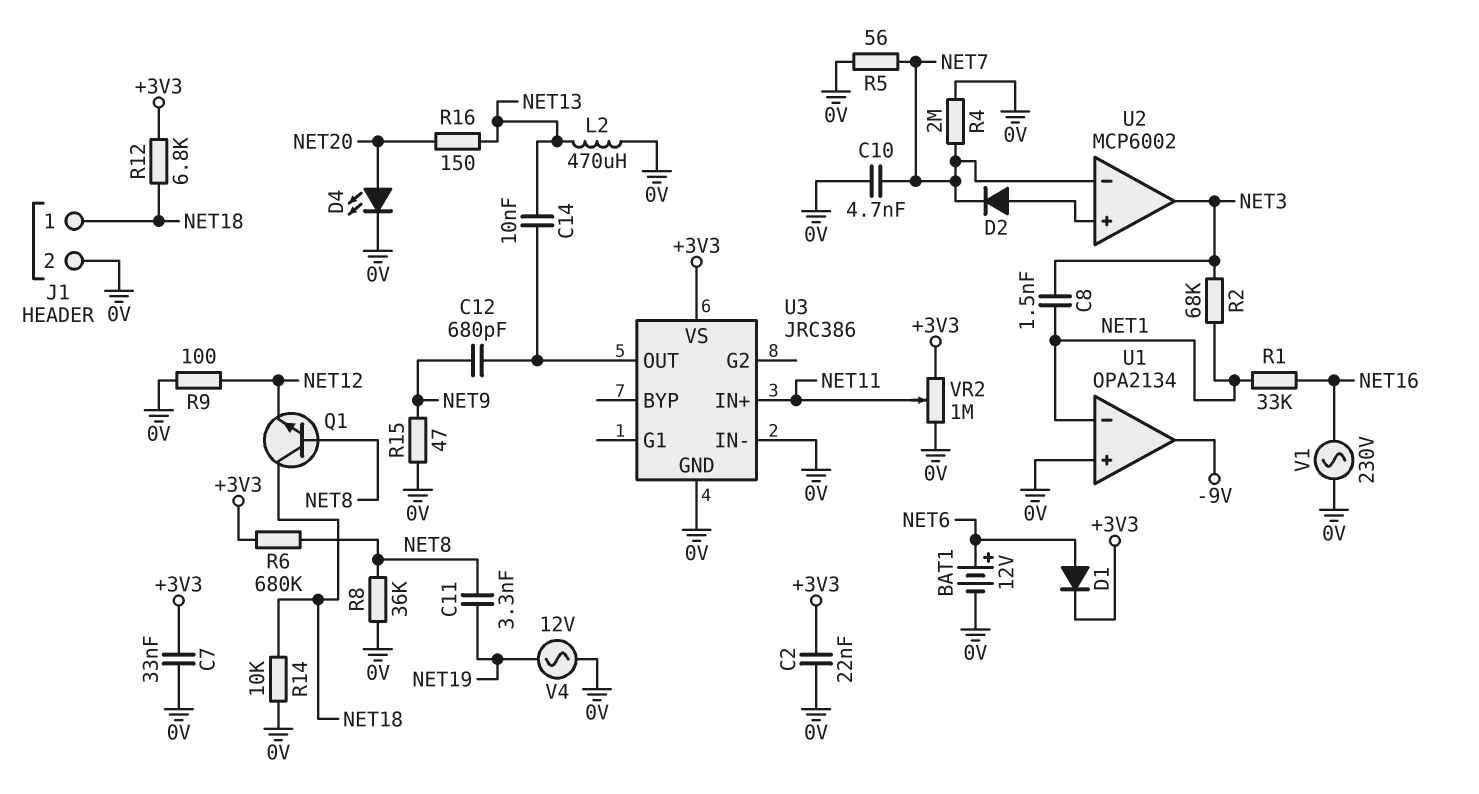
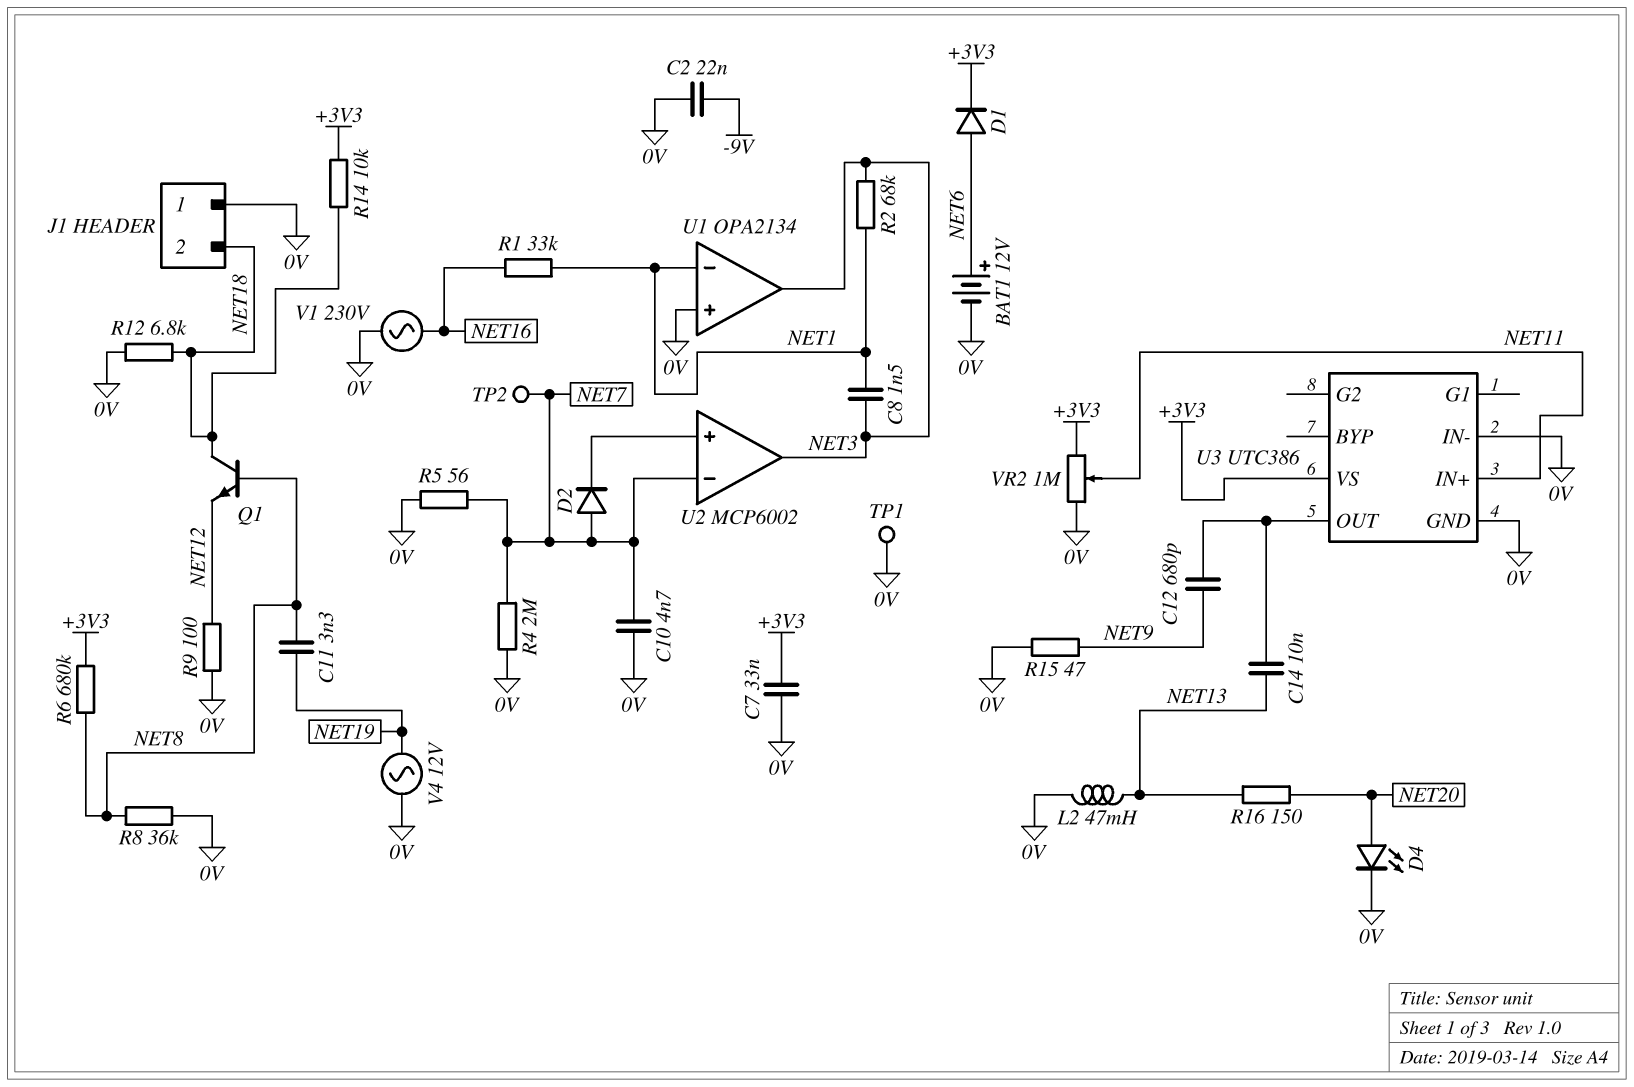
C2: 22nF (+3V3, 0V) -> 22nF (-9V, 0V)
D2: diode (A U2/in+, K NET7) -> diode (A NET7, K U2/in+)
J1 pin 1: NET18 -> 0V
J1 pin 2: 0V -> NET18
L2: 470uH (0V, NET13) -> 47mH (0V, NET13)
R12: 6.8k (+3V3, NET18) -> 6.8k (0V, NET18)
R14: 10k (0V, NET18) -> 10k (+3V3, NET18)
TP1: none -> test point (0V)
TP2: none -> test point (NET7)
U1 pin out: -9V -> NET3
U3: JRC386 -> UTC386

